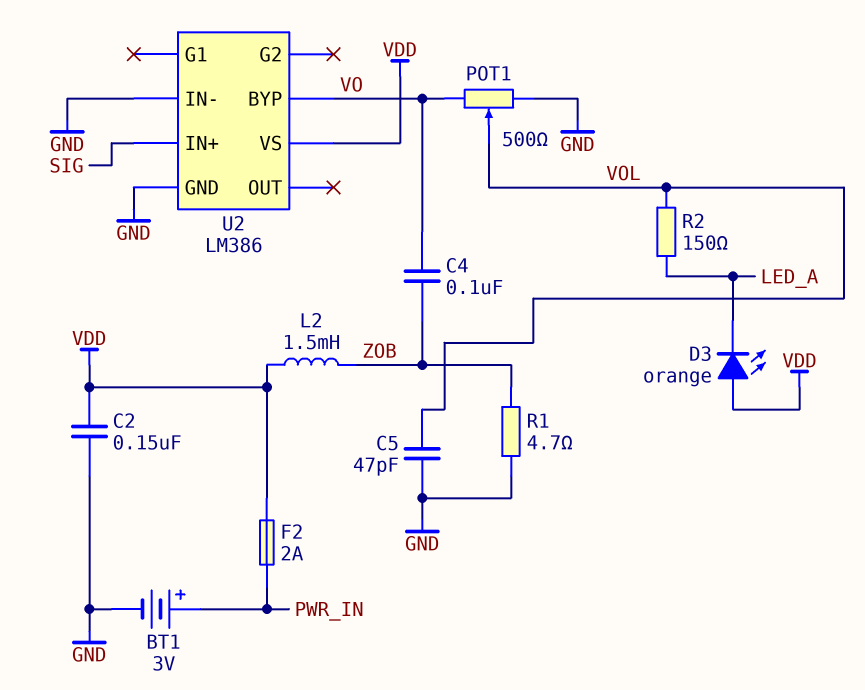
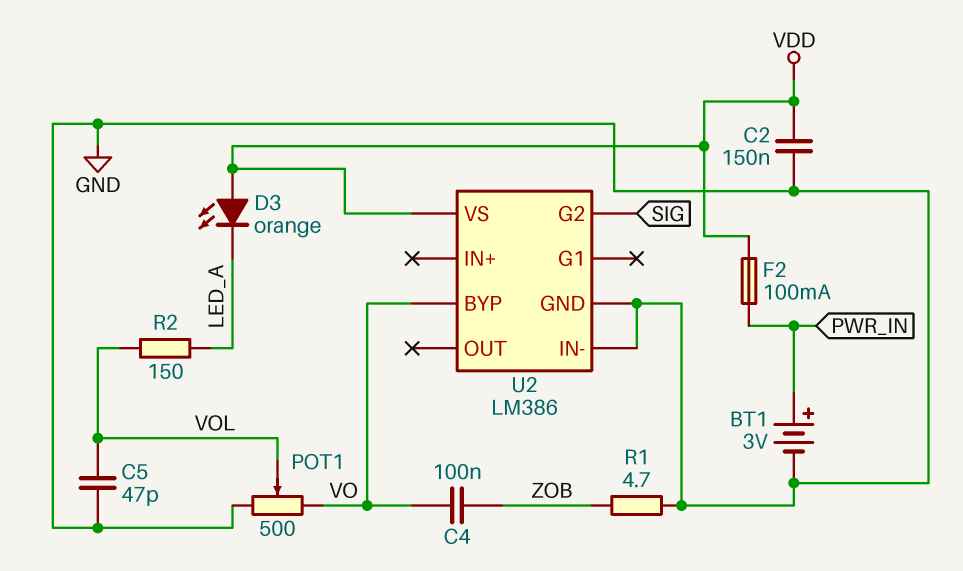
F2: 2A (PWR_IN, VDD) -> 100mA (PWR_IN, VDD)
L2: 1.5mH (VDD, ZOB) -> none
U2 pin G2: none -> SIG
U2 pin IN+: SIG -> none

